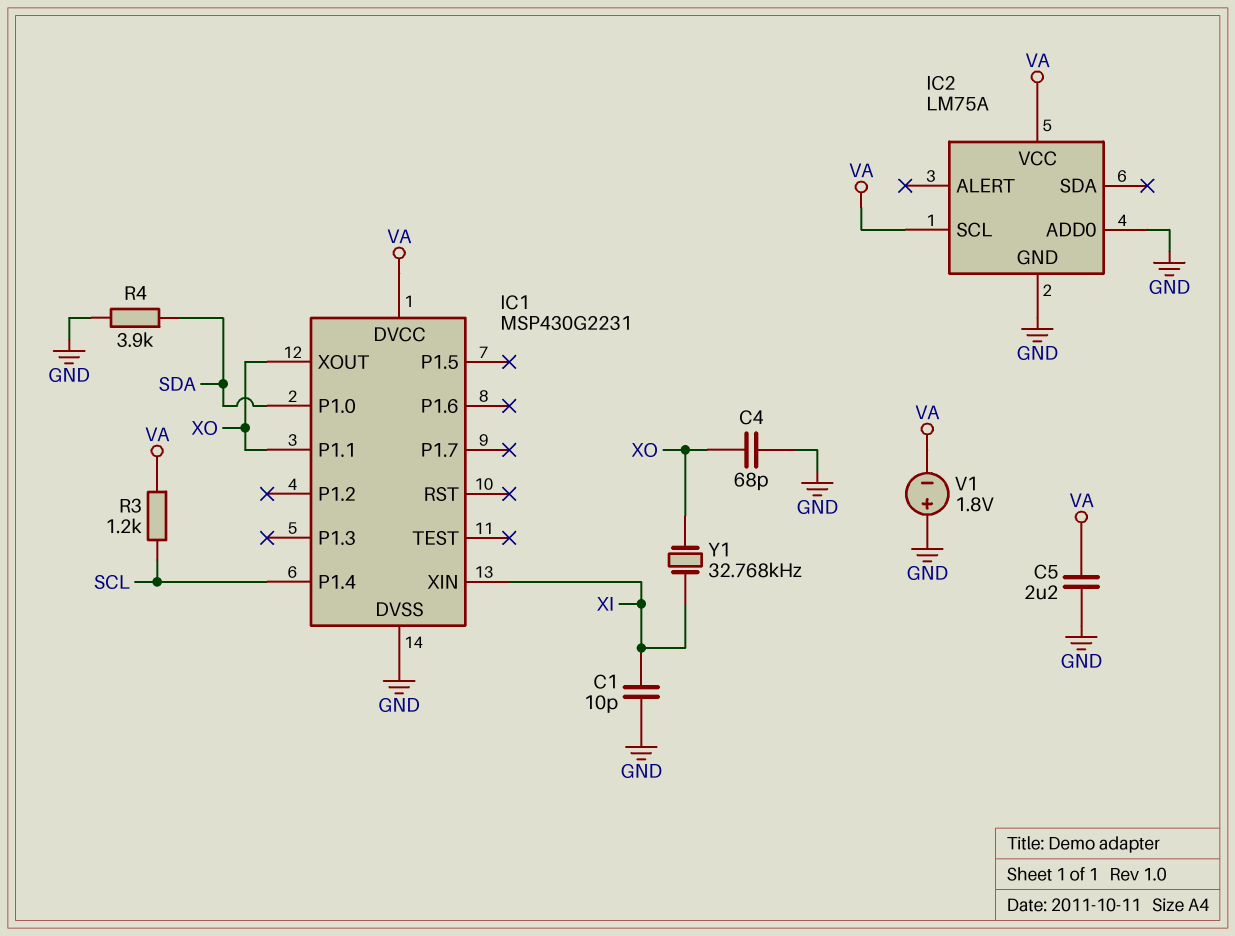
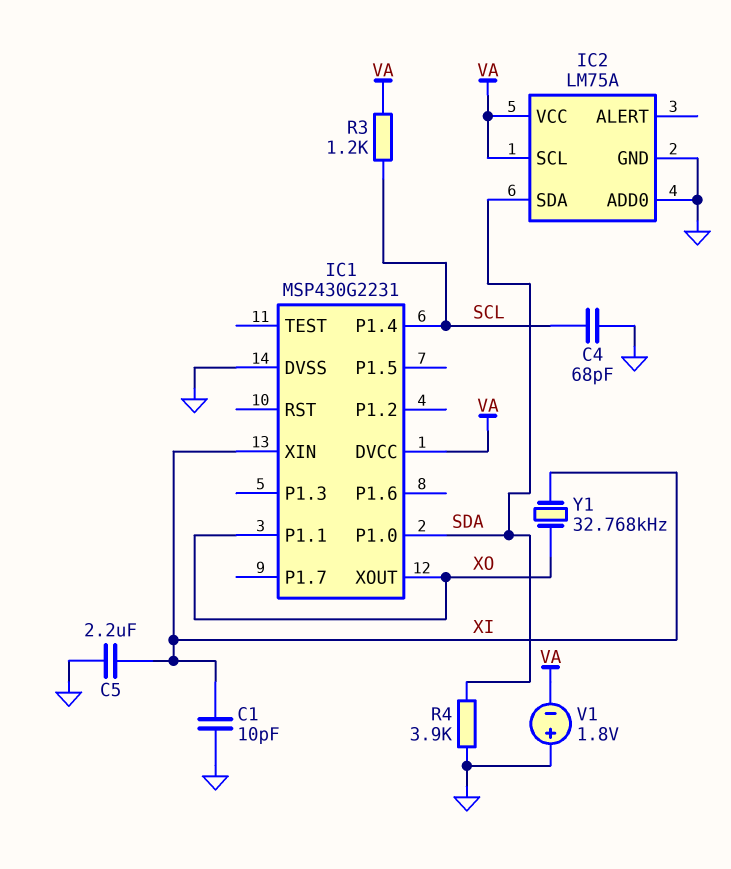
C4: 68pF (GND, XO) -> 68pF (GND, SCL)
C5: 2.2uF (GND, VA) -> 2.2uF (GND, XI)
IC2 pin SDA: none -> SDA

